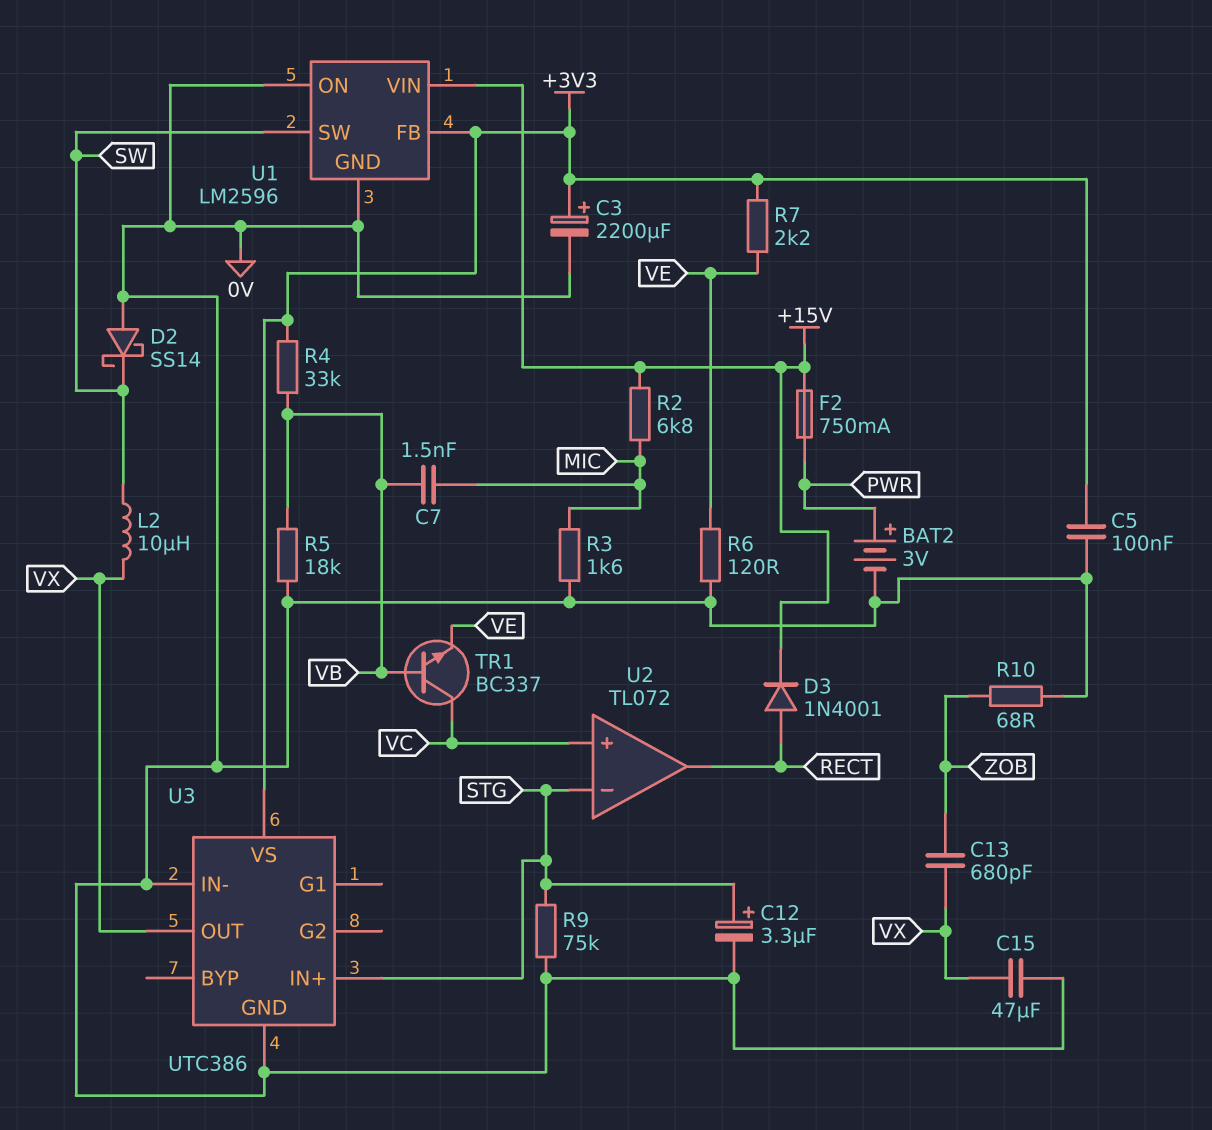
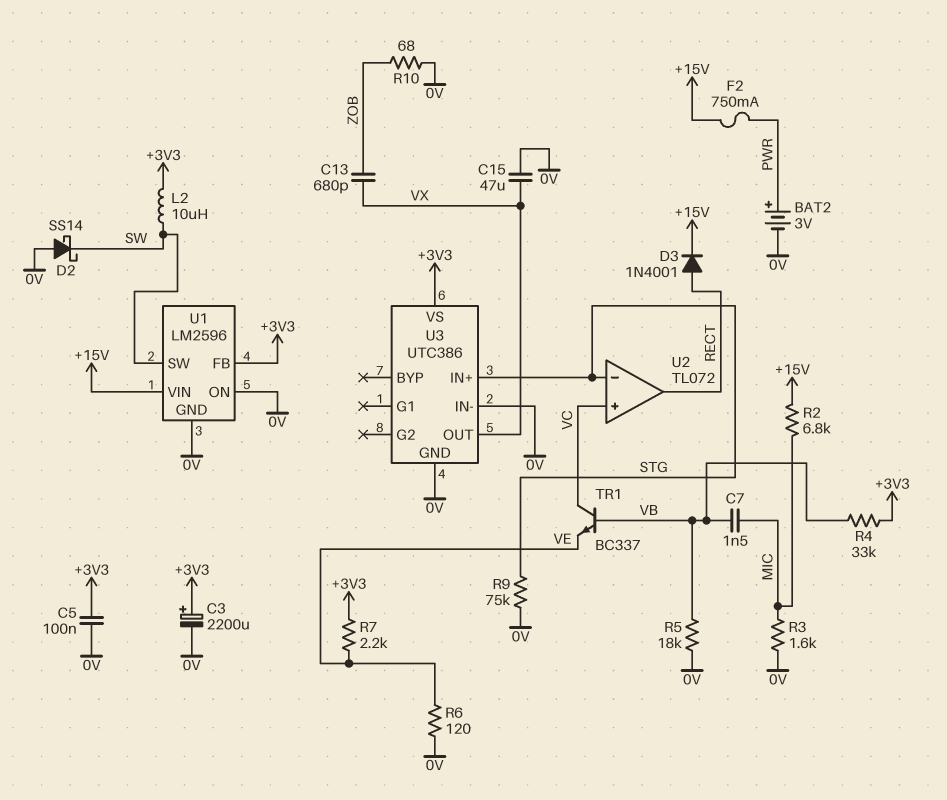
C12: 3.3uF (plus STG, minus 0V) -> none
L2: 10uH (SW, VX) -> 10uH (+3V3, SW)

